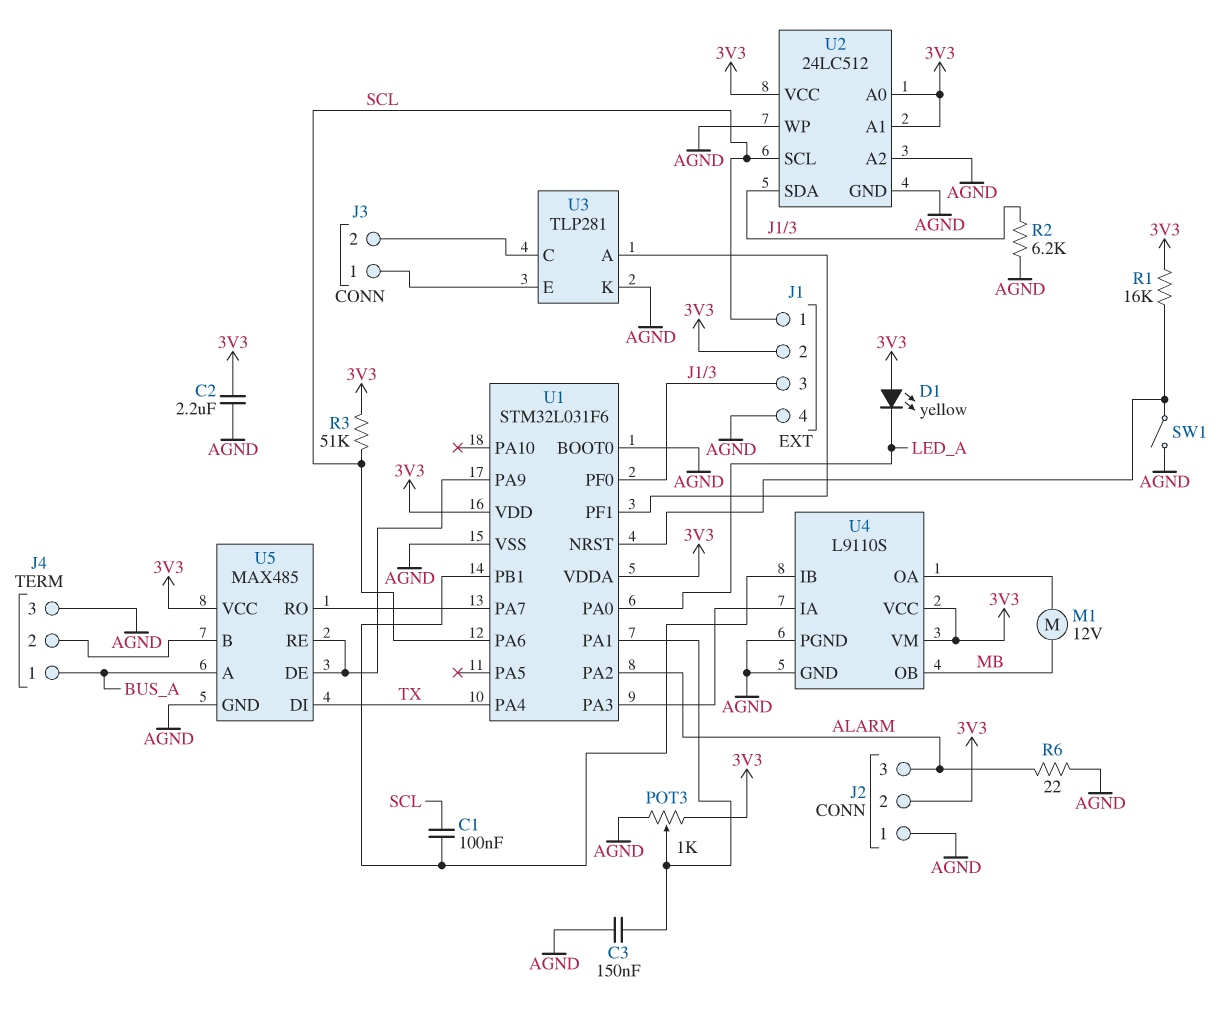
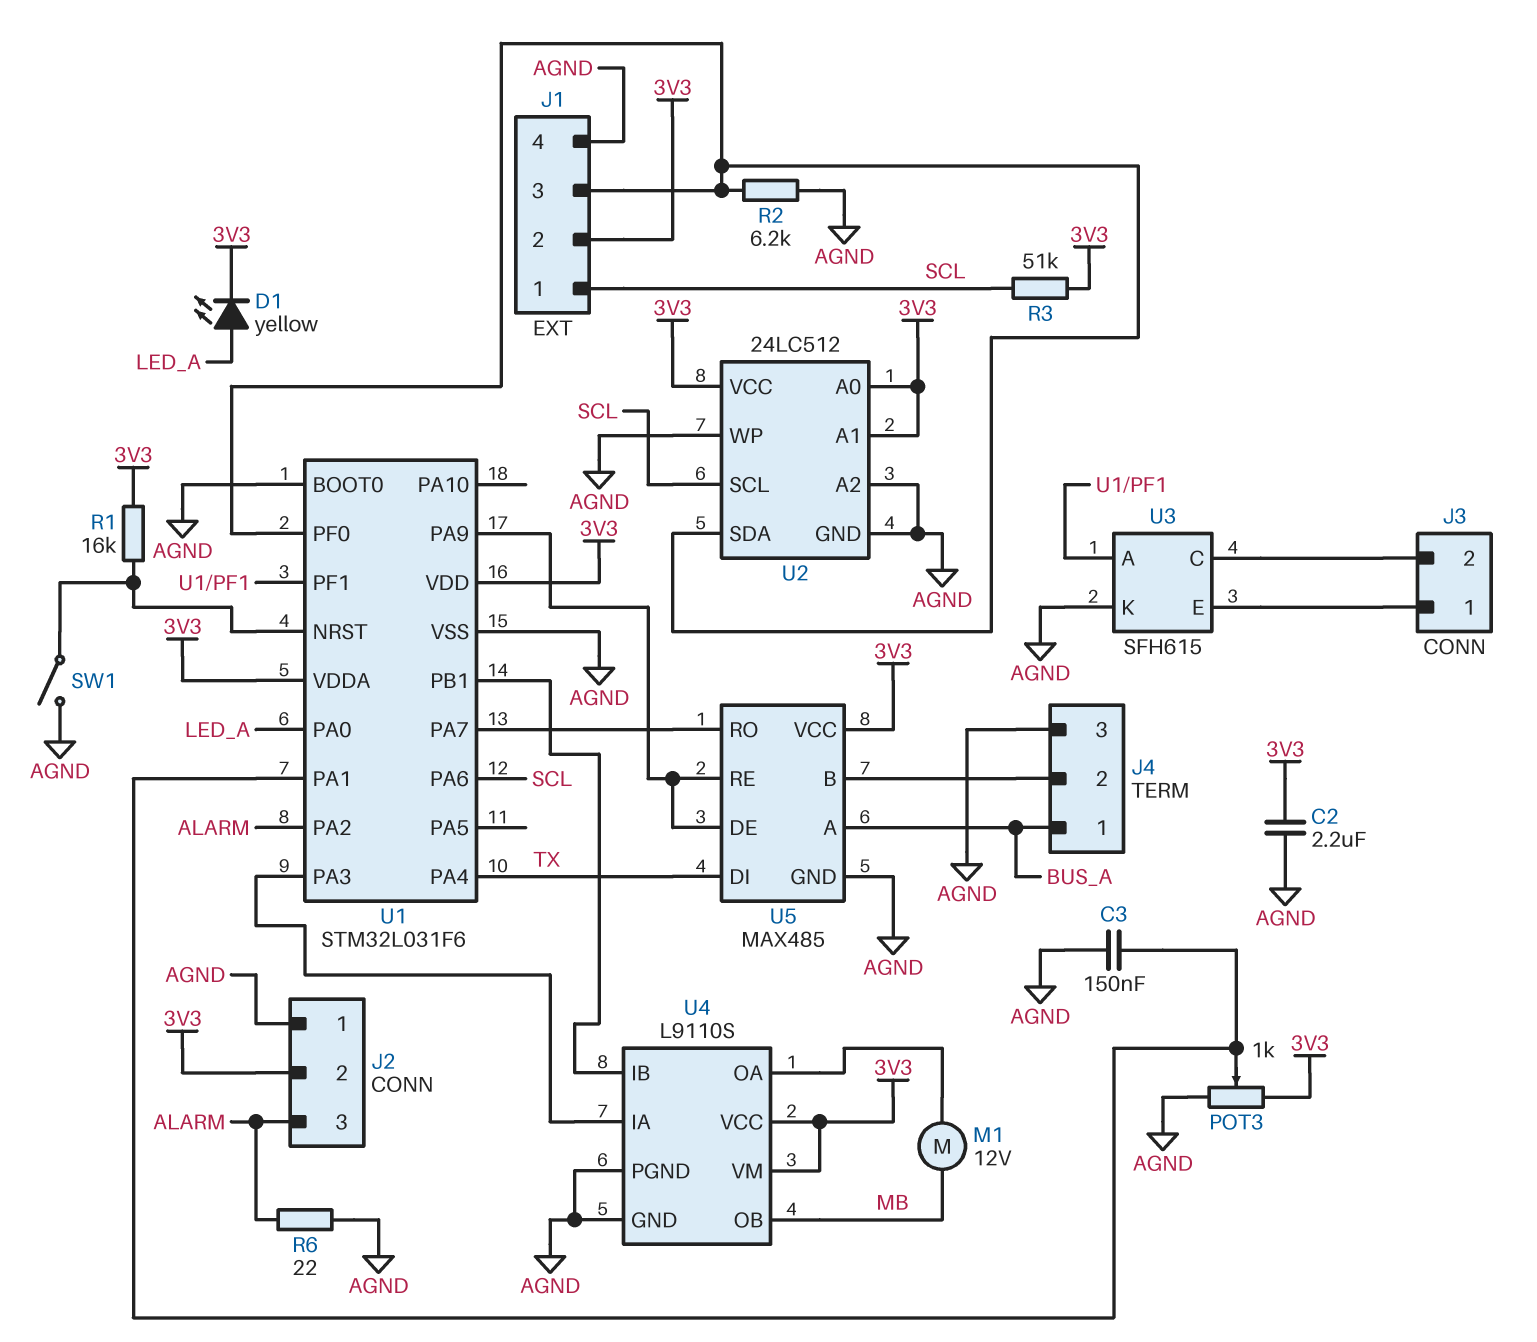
C1: 100nF (SCL, U1/PB1) -> none
D1: LED yellow (A 3V3, K LED_A) -> LED yellow (A LED_A, K 3V3)
U3: TLP281 -> SFH615

